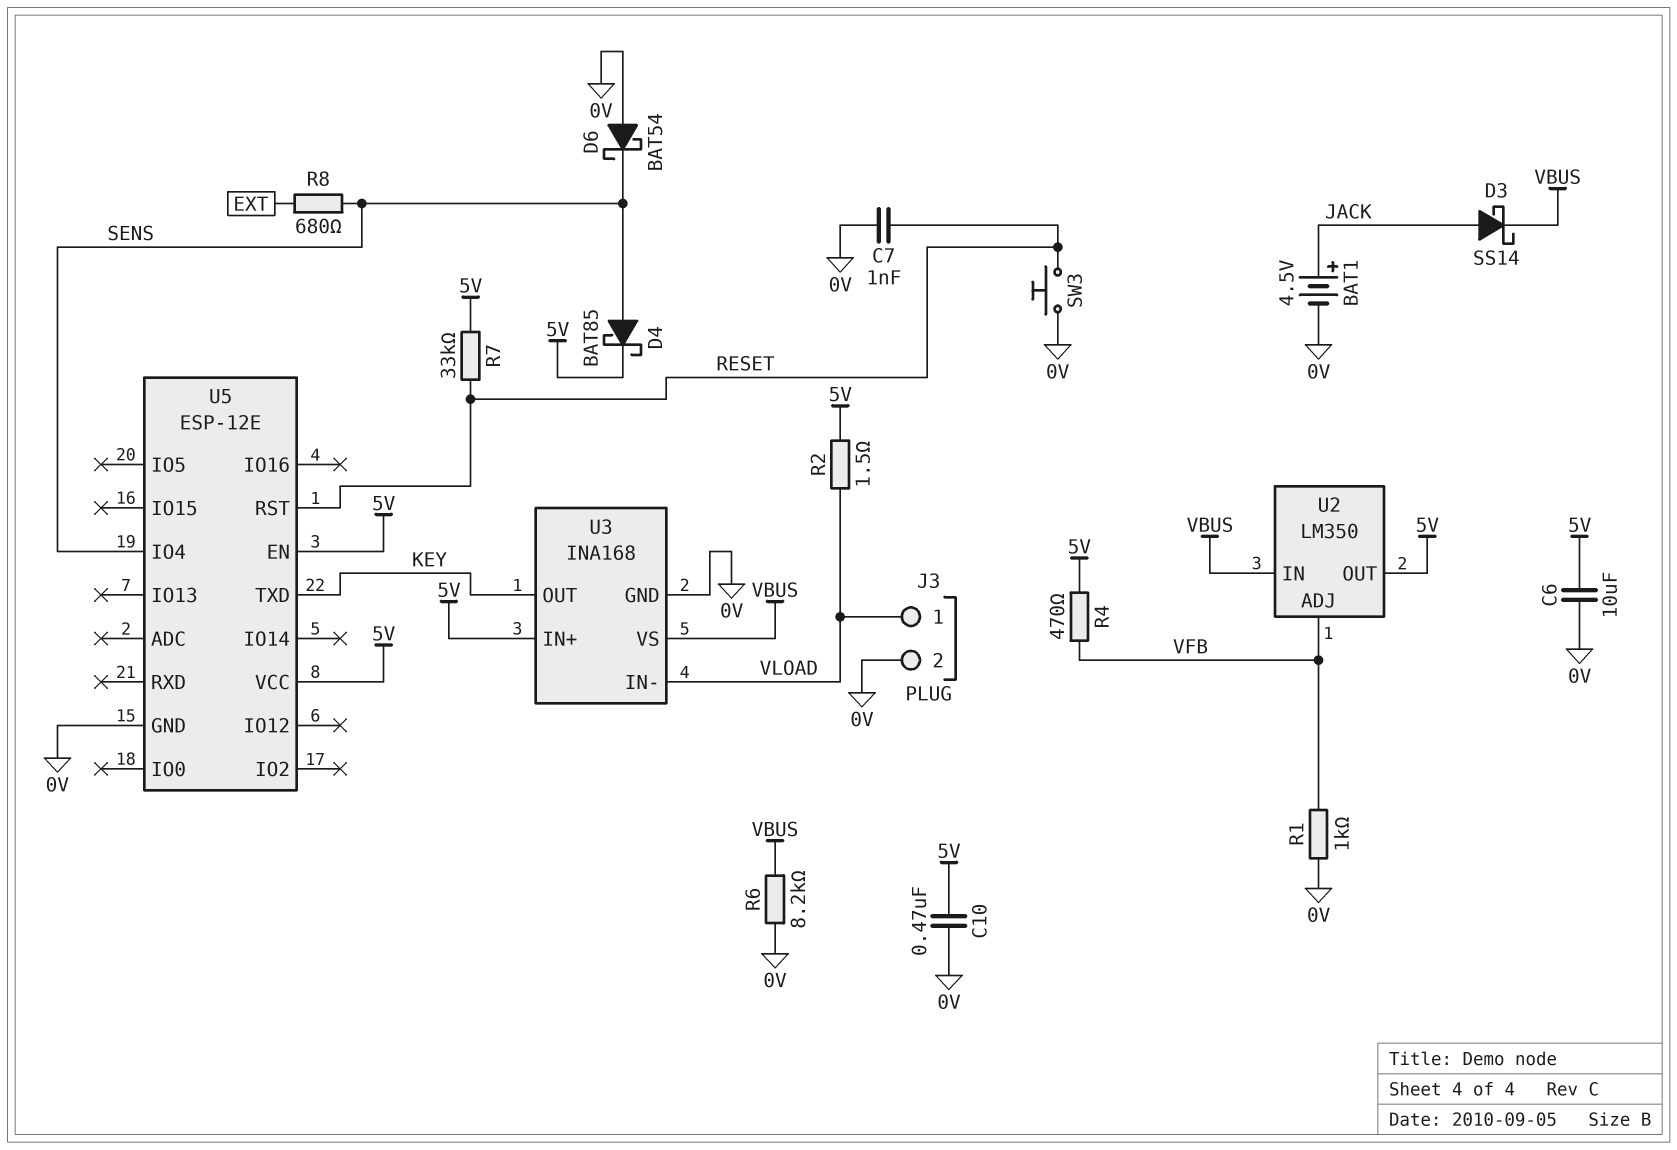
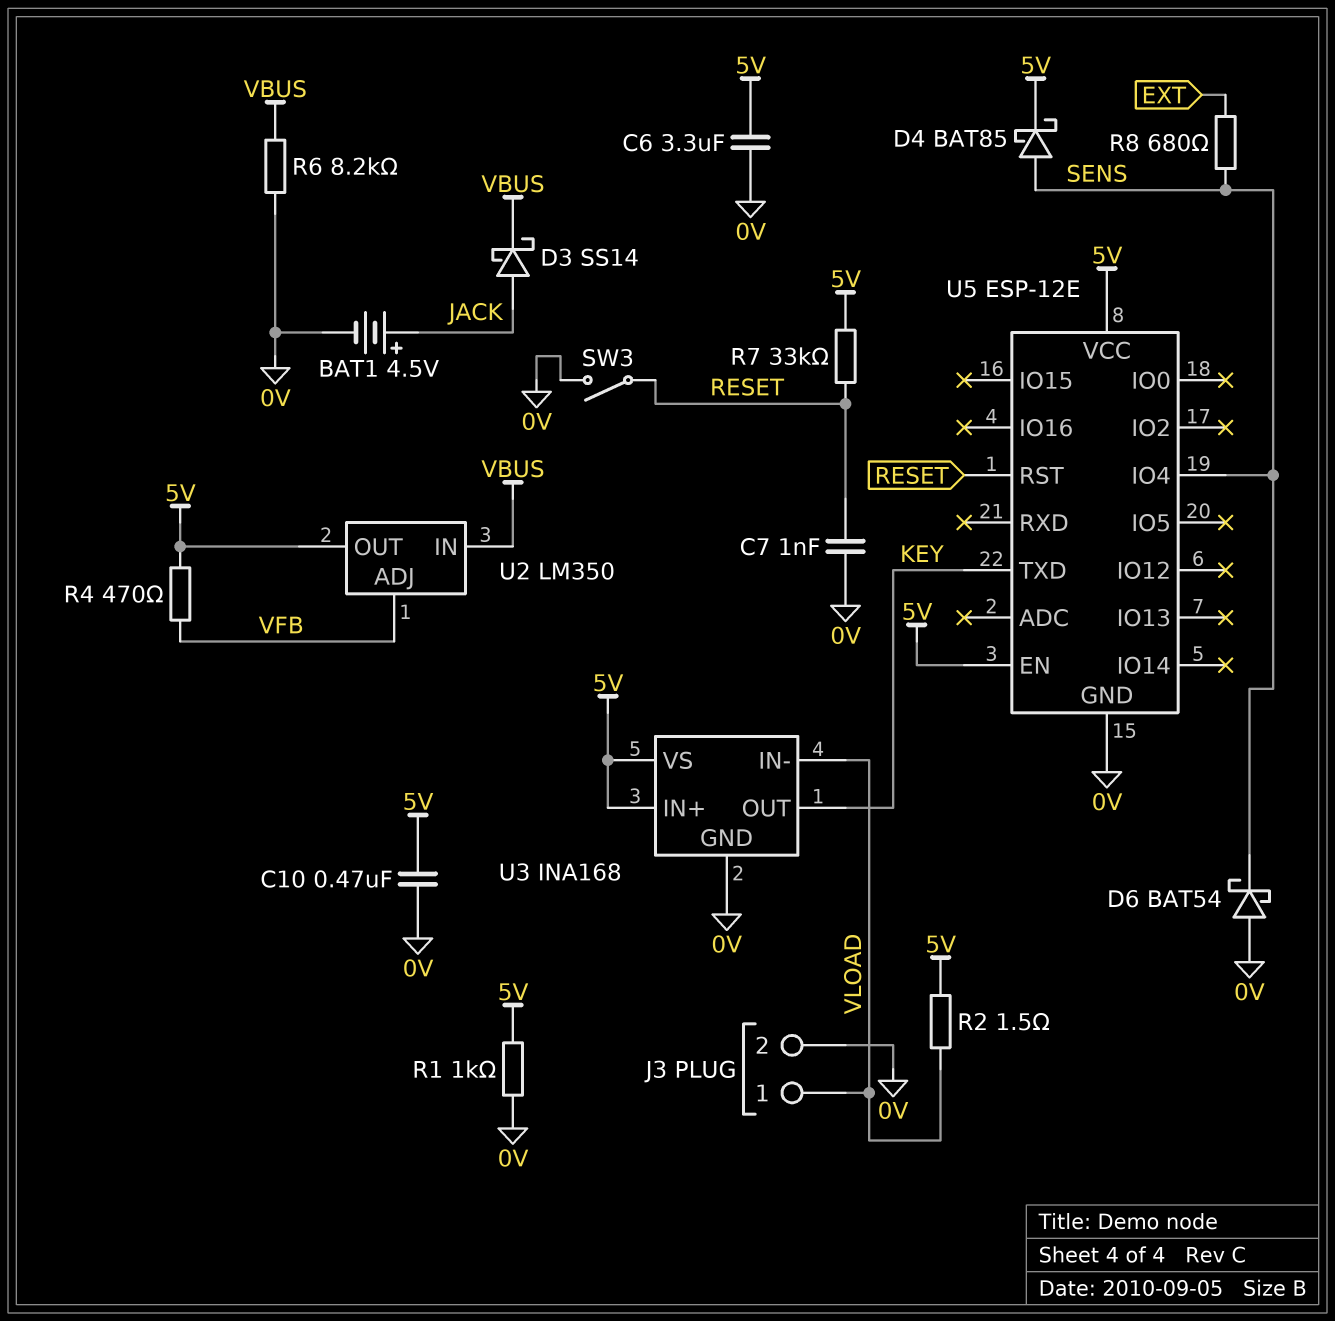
C6: 10uF (0V, 5V) -> 3.3uF (0V, 5V)
R1: 1k (0V, VFB) -> 1k (0V, 5V)
SW3: button (0V, RESET) -> switch (0V, RESET)
U3 pin VS: VBUS -> 5V

